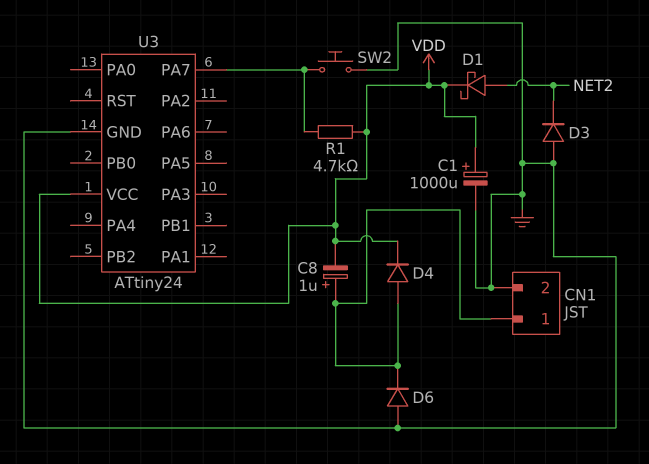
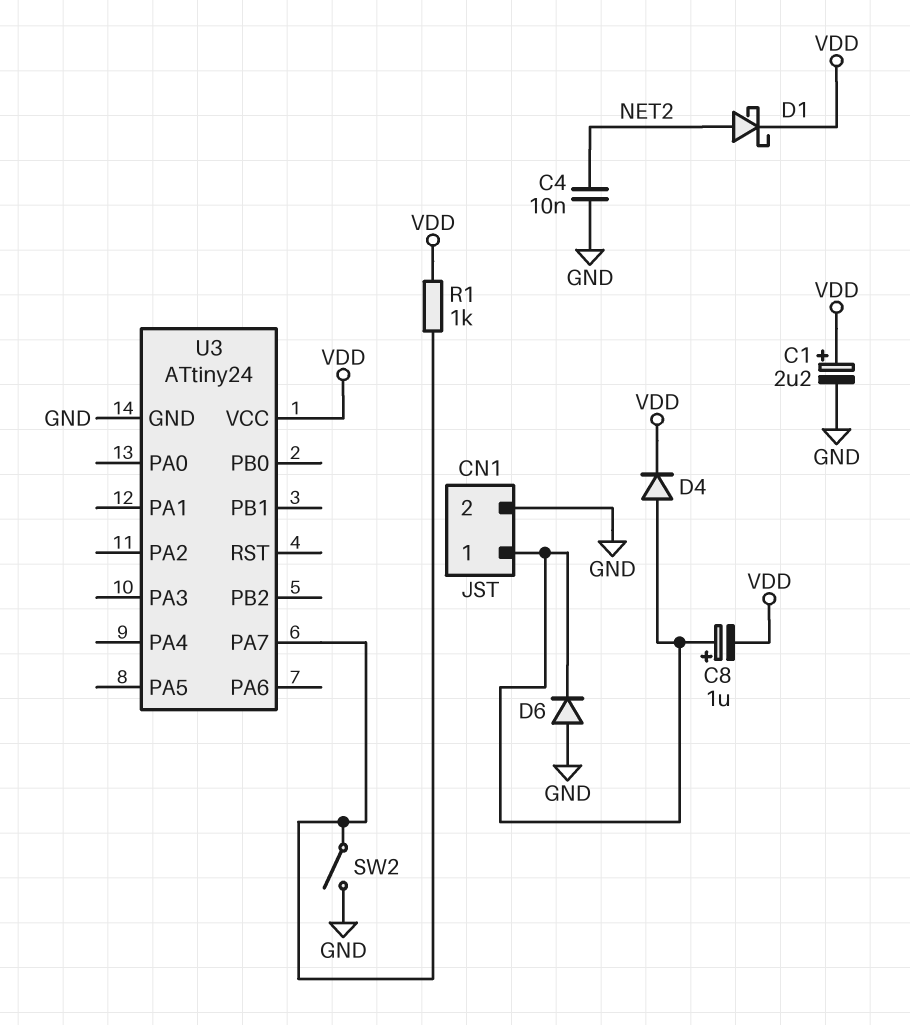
C1: 1000uF (plus VDD, minus GND) -> 2.2uF (plus VDD, minus GND)
C4: none -> 10nF (GND, NET2)
D3: diode (A GND, K NET2) -> none
R1: 4.7k (U3/PA7, VDD) -> 1k (U3/PA7, VDD)
SW2: button (GND, U3/PA7) -> switch (GND, U3/PA7)

